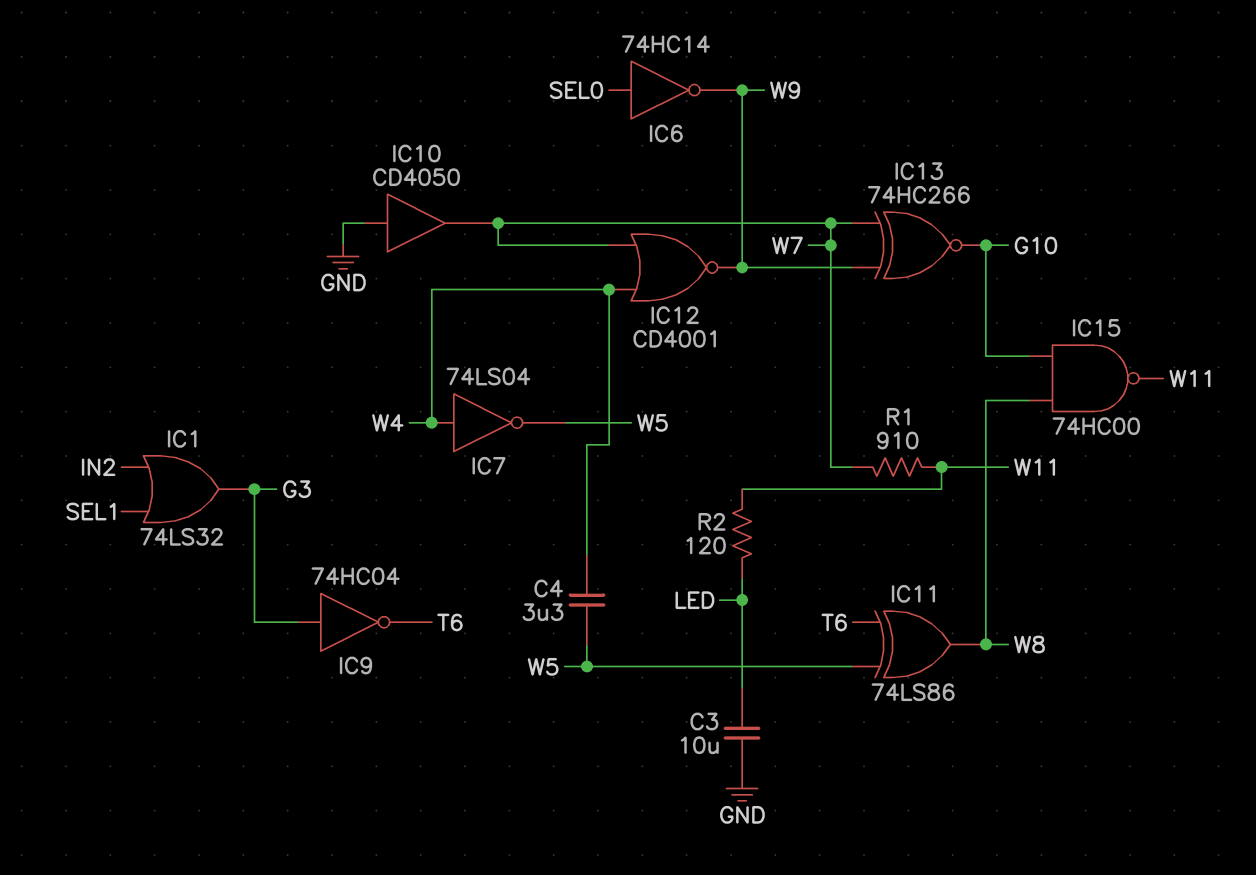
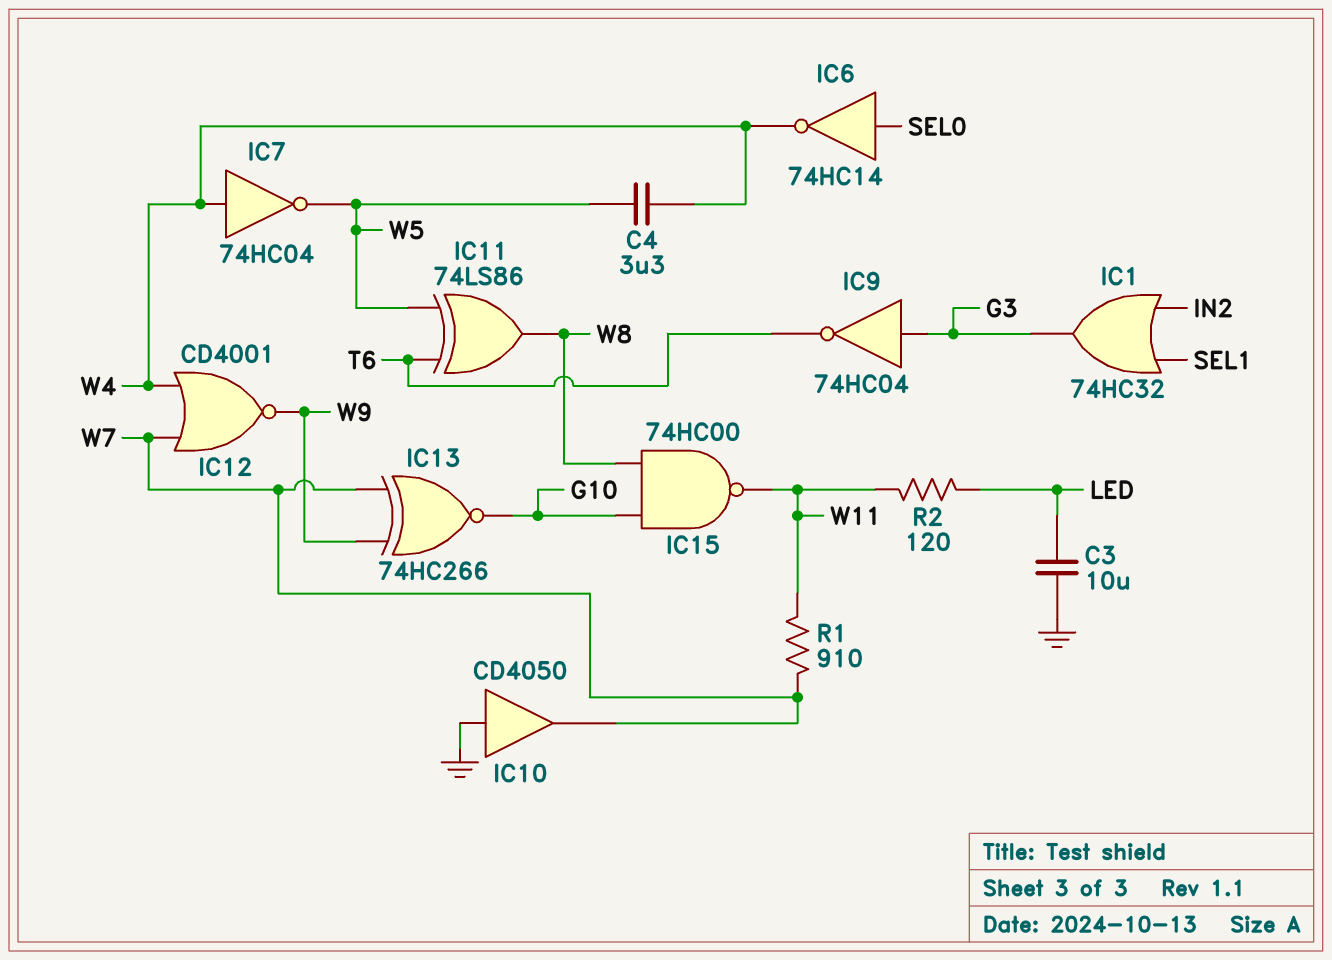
IC1: OR 74LS32 (in IN2, in SEL1, out G3) -> OR 74HC32 (in IN2, in SEL1, out G3)
IC6: NOT 74HC14 (in SEL0, out W9) -> NOT 74HC14 (in SEL0, out W4)
IC7: NOT 74LS04 (in W4, out W5) -> NOT 74HC04 (in W4, out W5)

